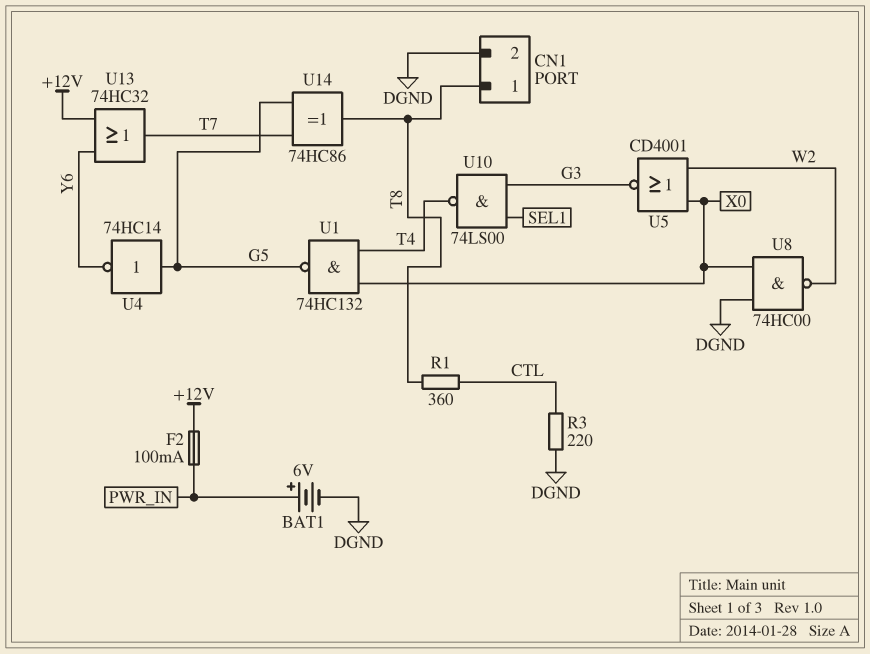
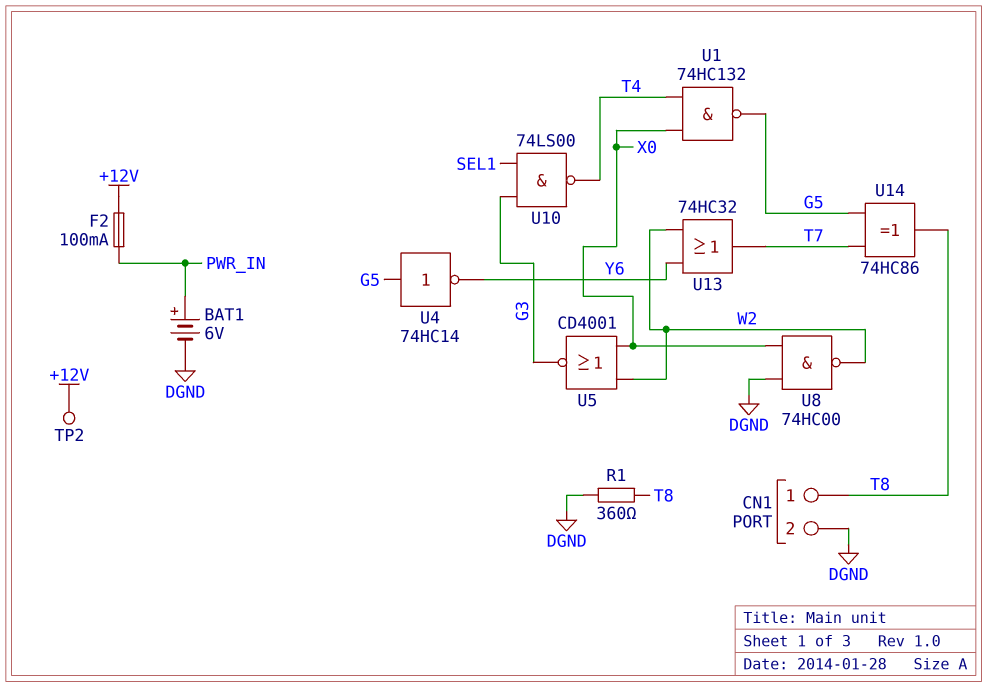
R1: 360 (CTL, T8) -> 360 (DGND, T8)
R3: 220 (CTL, DGND) -> none
TP2: none -> test point (+12V)
U13: OR 74HC32 (in +12V, in Y6, out T7) -> OR 74HC32 (in W2, in Y6, out T7)

